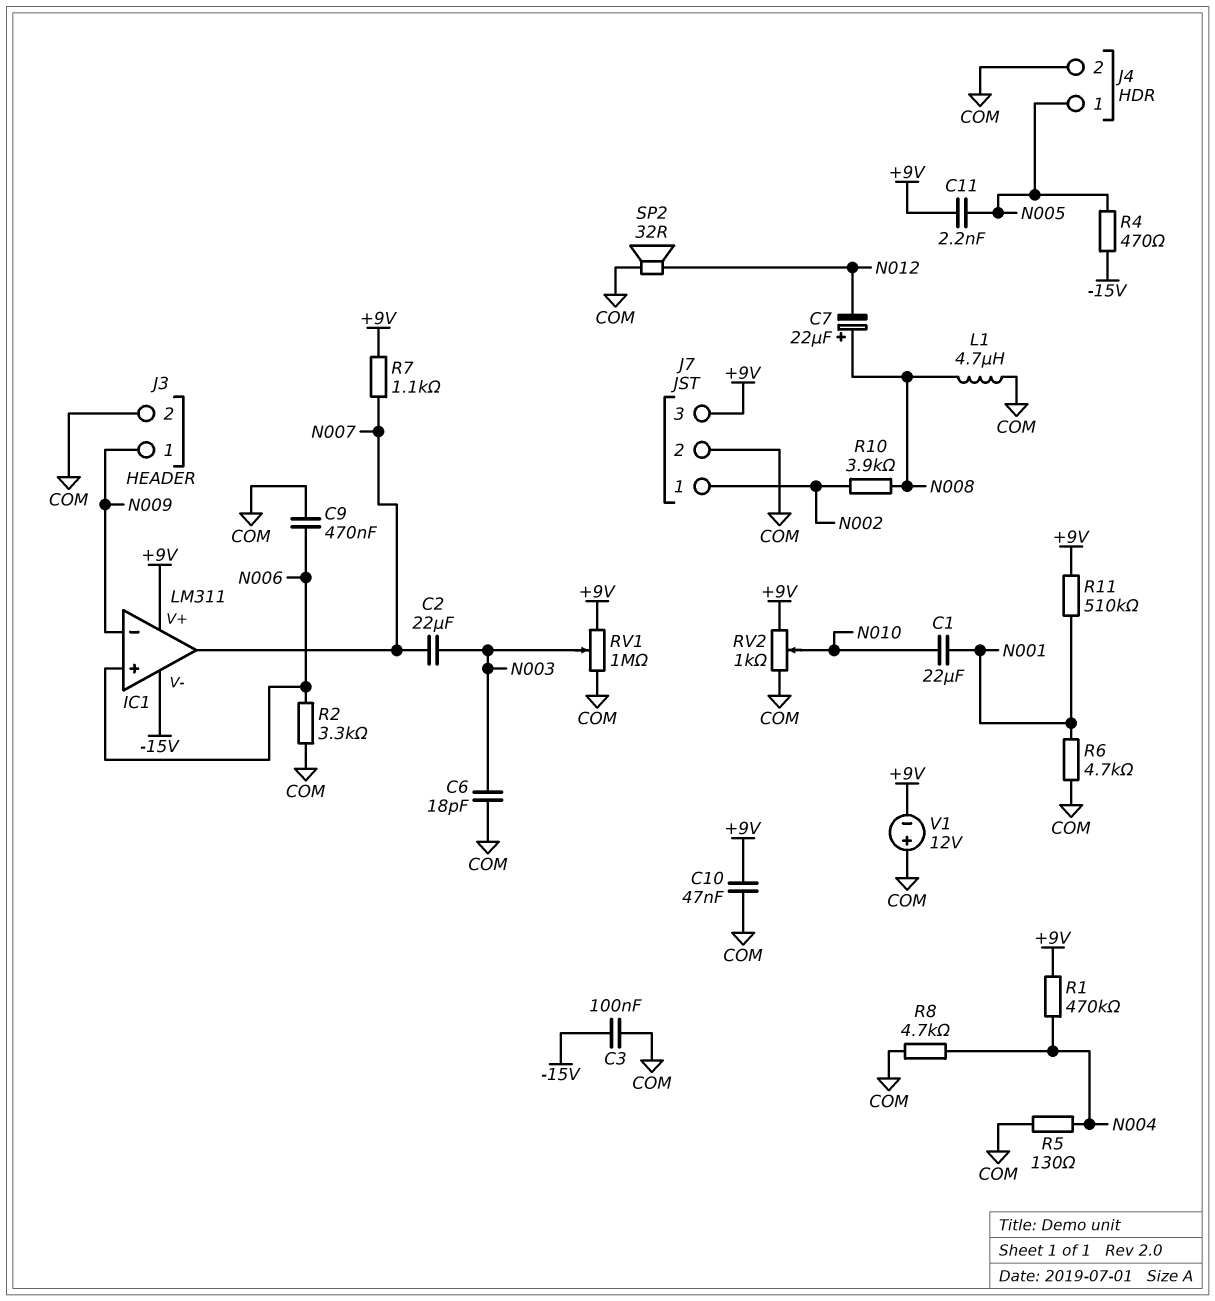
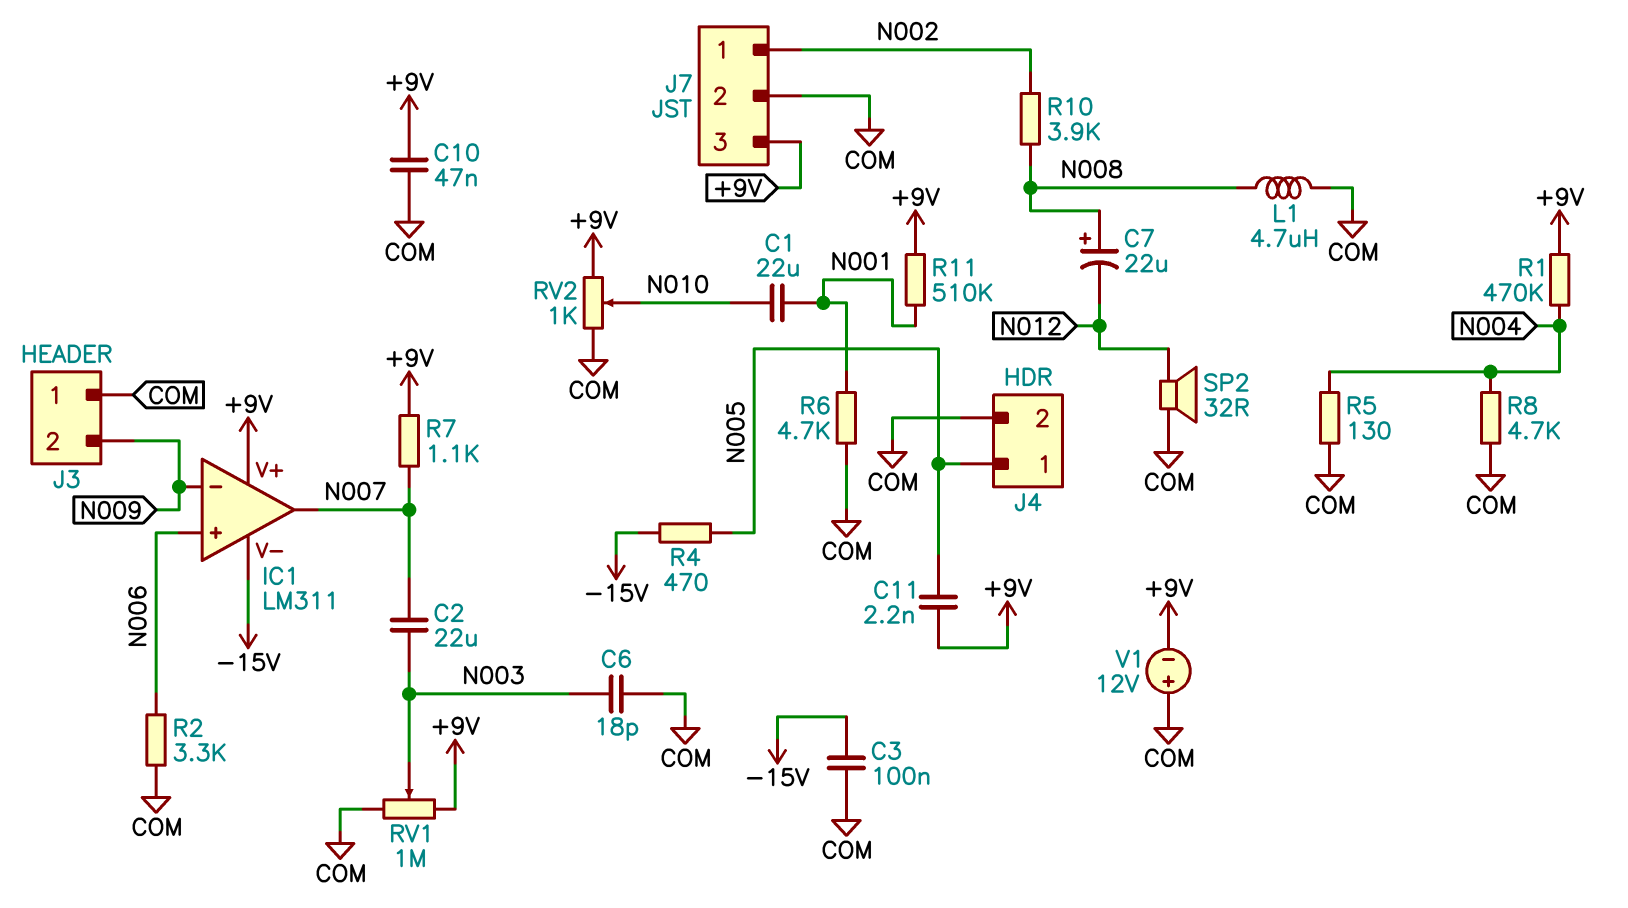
C9: 470nF (COM, N006) -> none
J3 pin 1: N009 -> COM
J3 pin 2: COM -> N009

